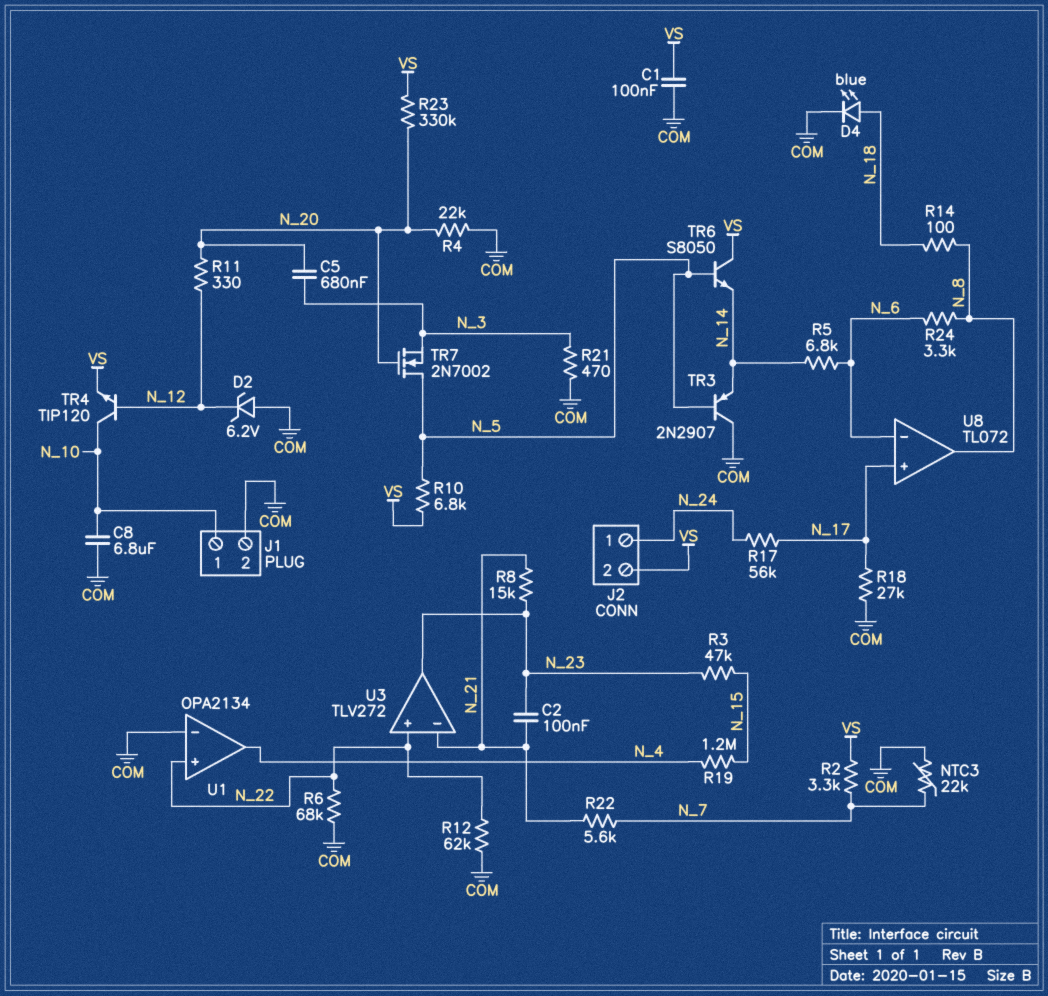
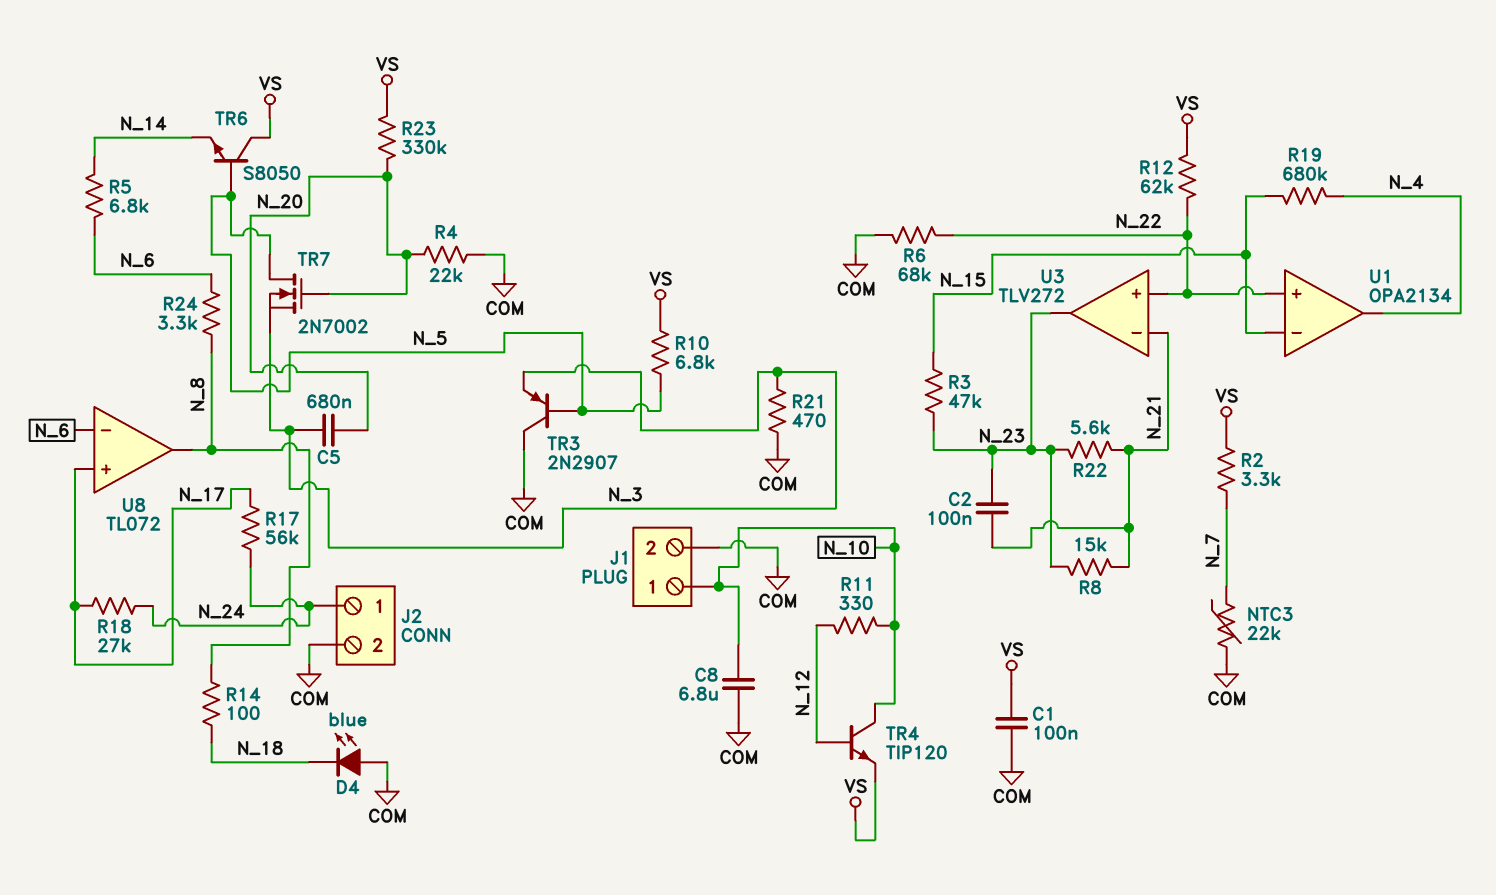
D2: zener 6.2V (A COM, K N_12) -> none
D4: LED blue (A N_18, K COM) -> LED blue (A COM, K N_18)
J2 pin 2: VS -> COM
R11: 330 (N_12, N_20) -> 330 (N_10, N_12)
R12: 62k (COM, N_22) -> 62k (N_22, VS)
R18: 27k (COM, N_17) -> 27k (N_17, N_24)
R19: 1.2M (N_4, N_15) -> 680k (N_4, N_15)
R22: 5.6k (N_7, N_21) -> 5.6k (N_21, N_23)
TR3: PNP 2N2907 (B N_5, C COM, E N_14) -> PNP 2N2907 (B N_5, C COM, E N_3)
U1 pin in-: COM -> N_15

